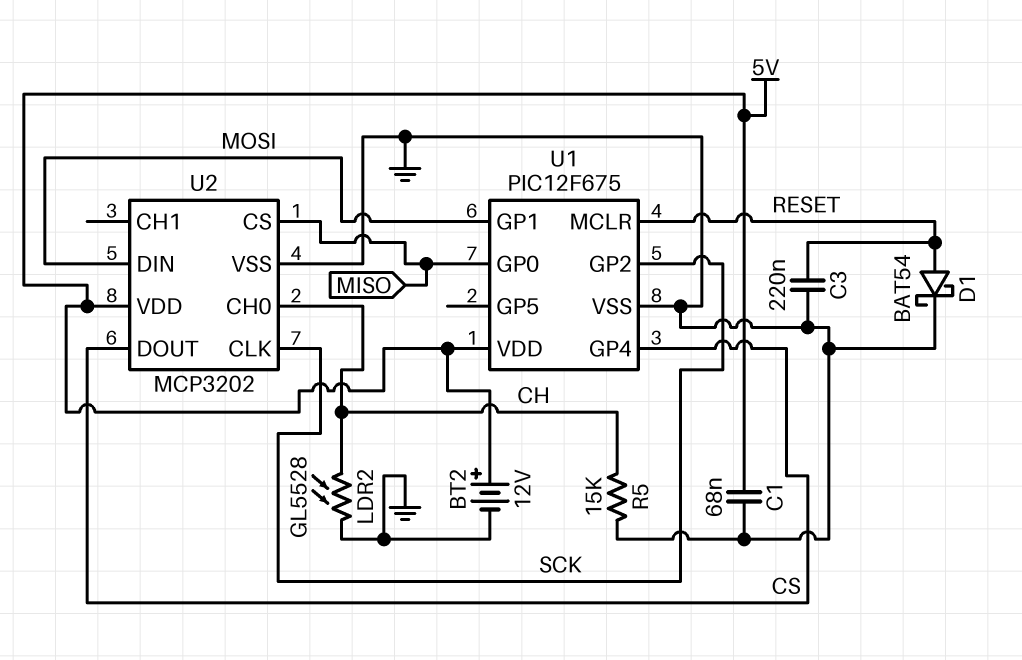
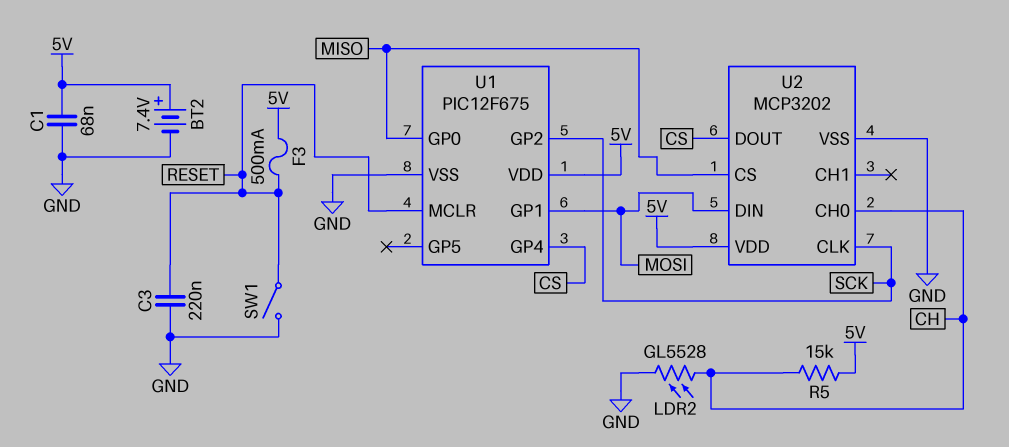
BT2: 12V (plus 5V, minus GND) -> 7.4V (plus 5V, minus GND)
D1: schottky BAT54 (A RESET, K GND) -> none
F3: none -> 500mA (5V, RESET)
R5: 15k (CH, GND) -> 15k (5V, CH)
SW1: none -> switch (GND, RESET)

